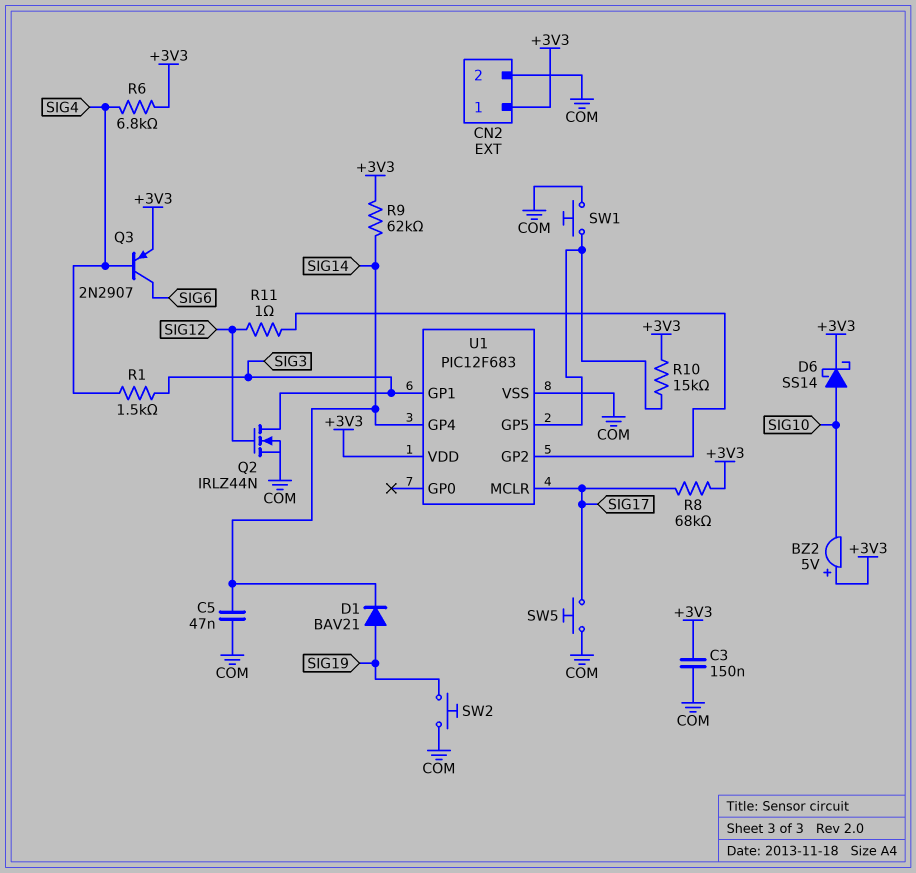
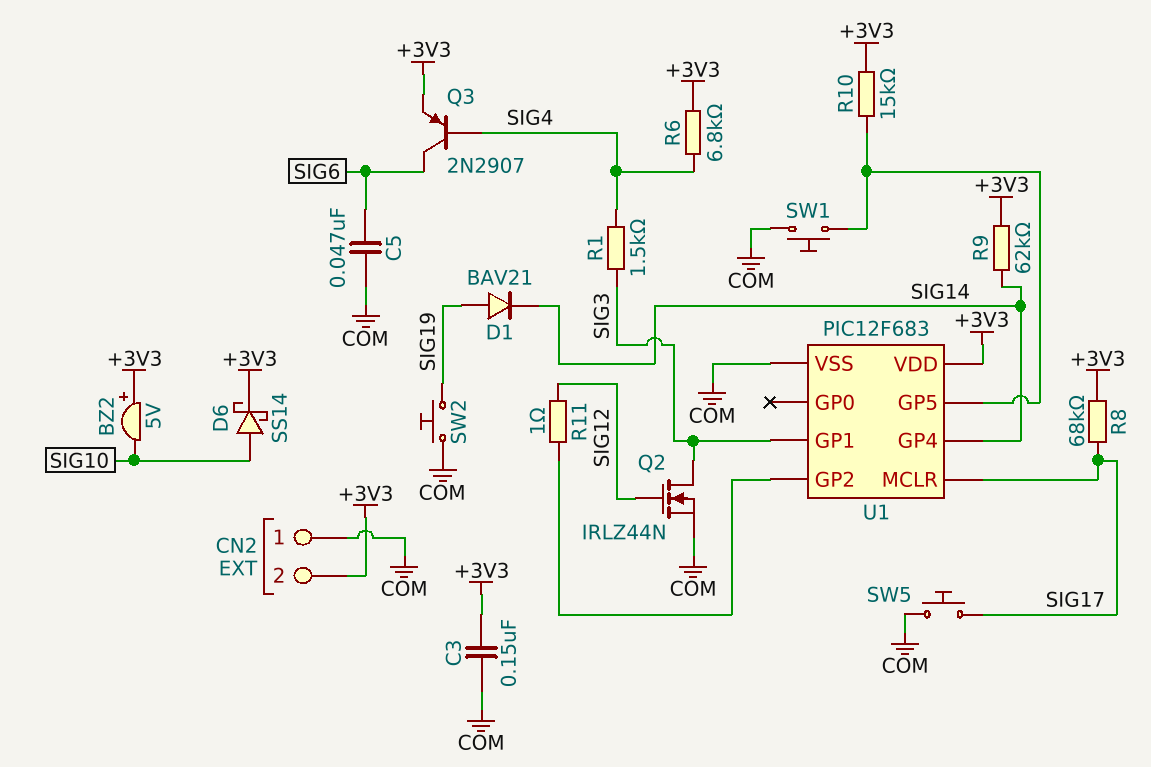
C5: 47nF (COM, SIG14) -> 47nF (COM, SIG6)
CN2 pin 1: +3V3 -> COM
CN2 pin 2: COM -> +3V3

